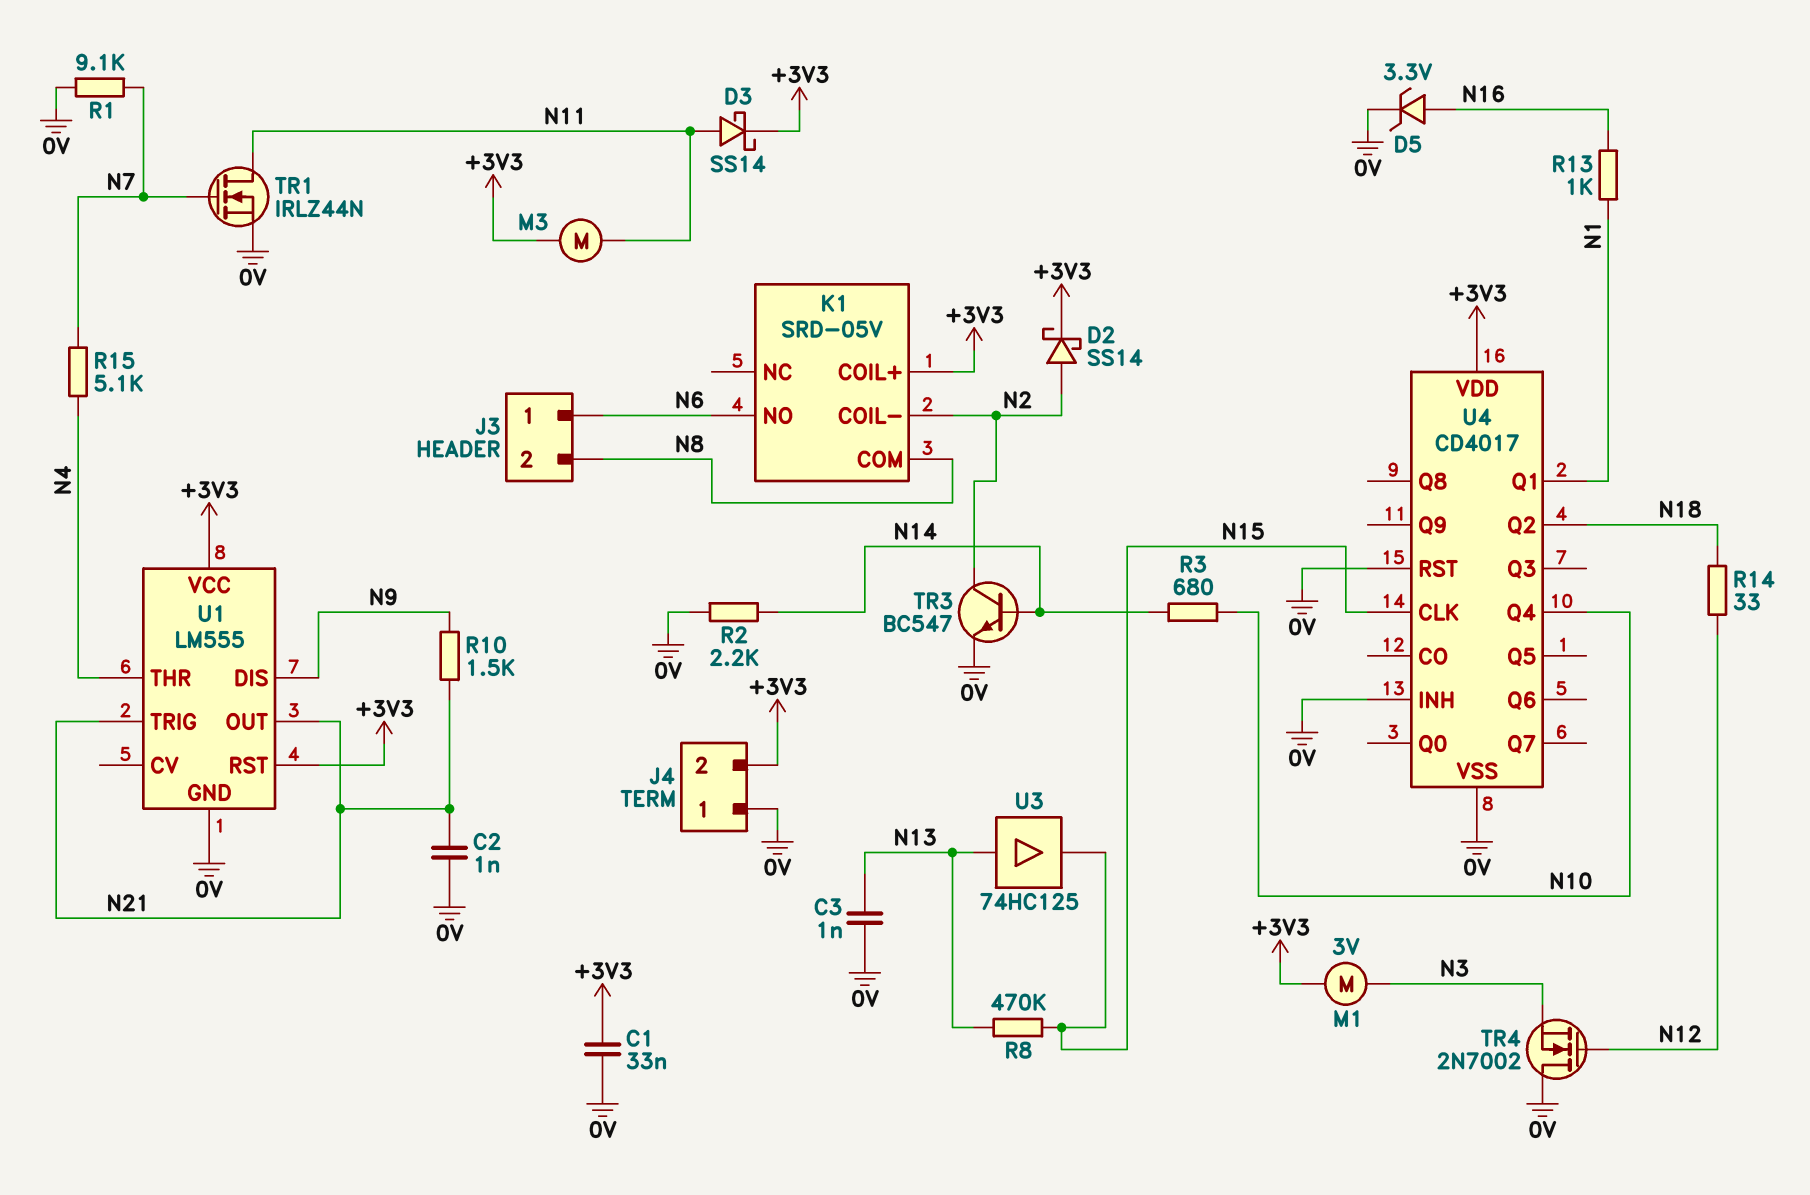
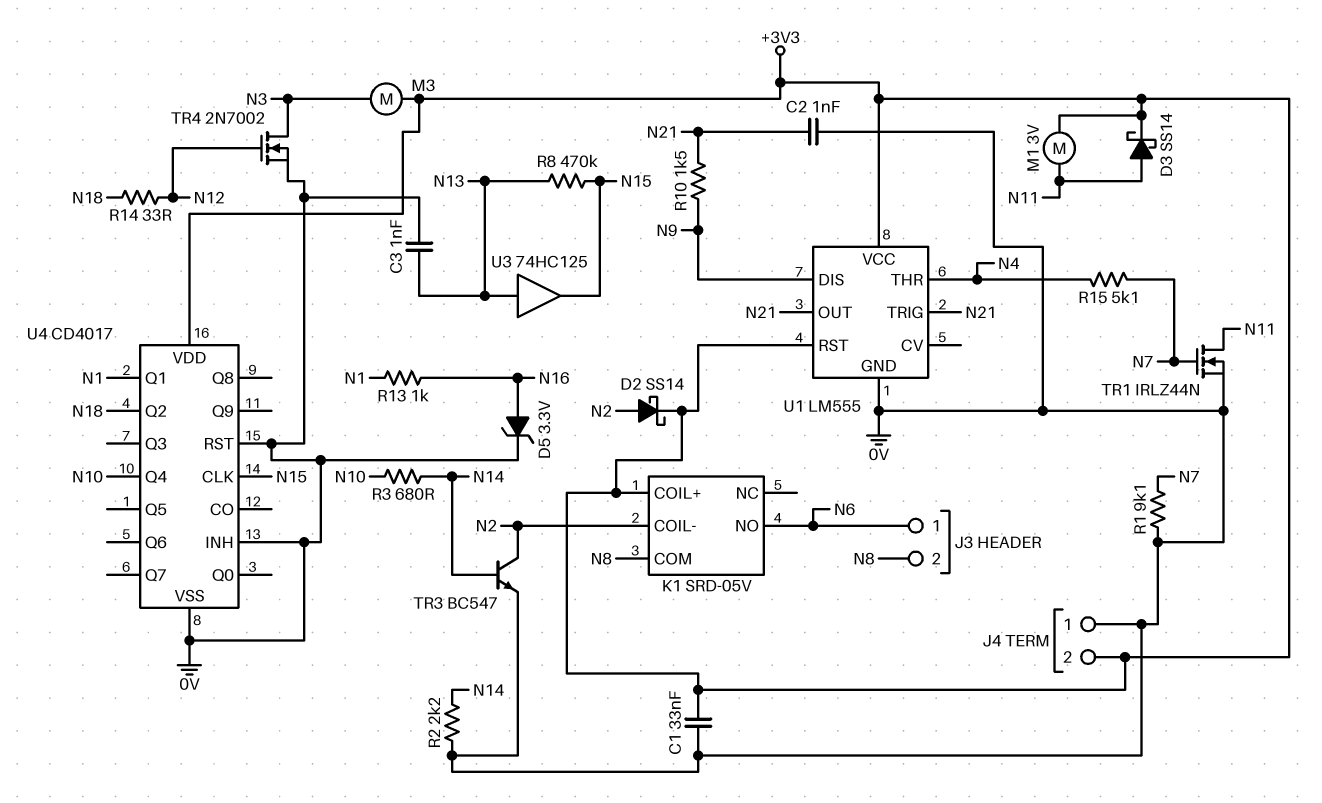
M1: motor 3V (+3V3, N3) -> motor 3V (+3V3, N11)
M3: motor (+3V3, N11) -> motor (+3V3, N3)
TR4: NMOS 2N7002 (G N12, D 0V, S N3) -> NMOS 2N7002 (G N12, D N3, S 0V)

